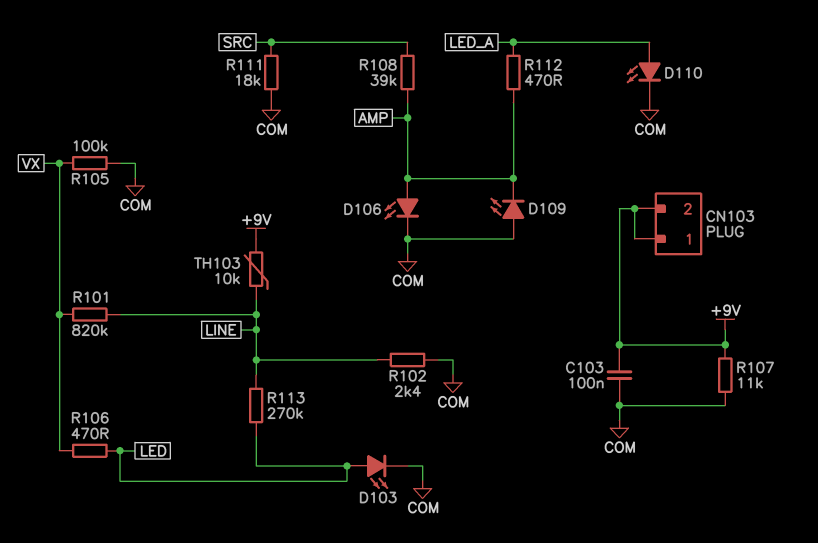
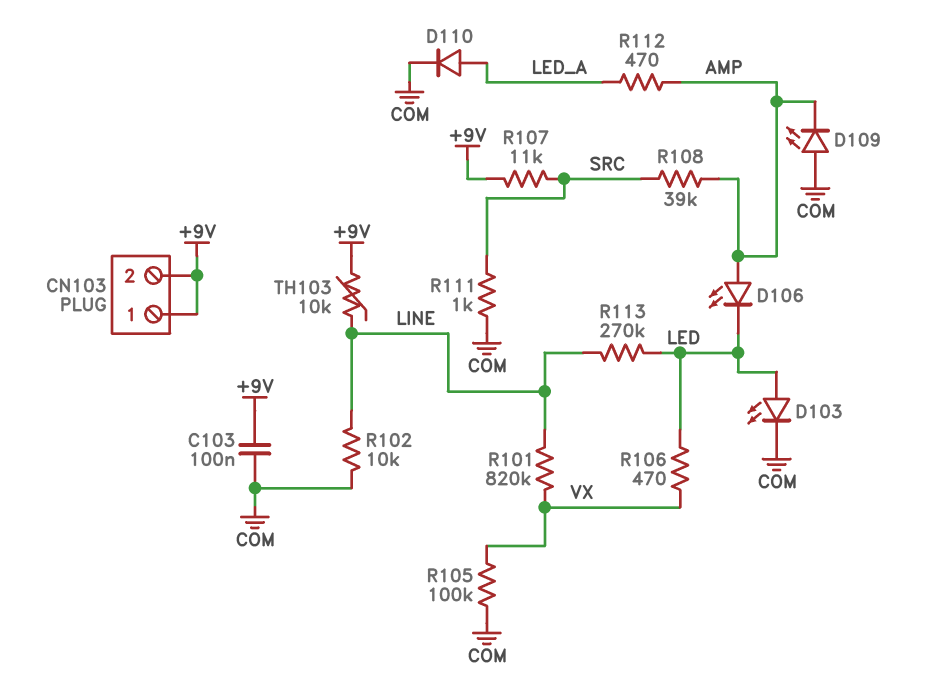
D106: LED (A AMP, K COM) -> LED (A AMP, K LED)
D110: LED (A LED_A, K COM) -> diode (A LED_A, K COM)
R102: 2.4k (COM, LINE) -> 10k (COM, LINE)
R107: 11k (+9V, COM) -> 11k (+9V, SRC)
R111: 18k (COM, SRC) -> 1k (COM, SRC)

